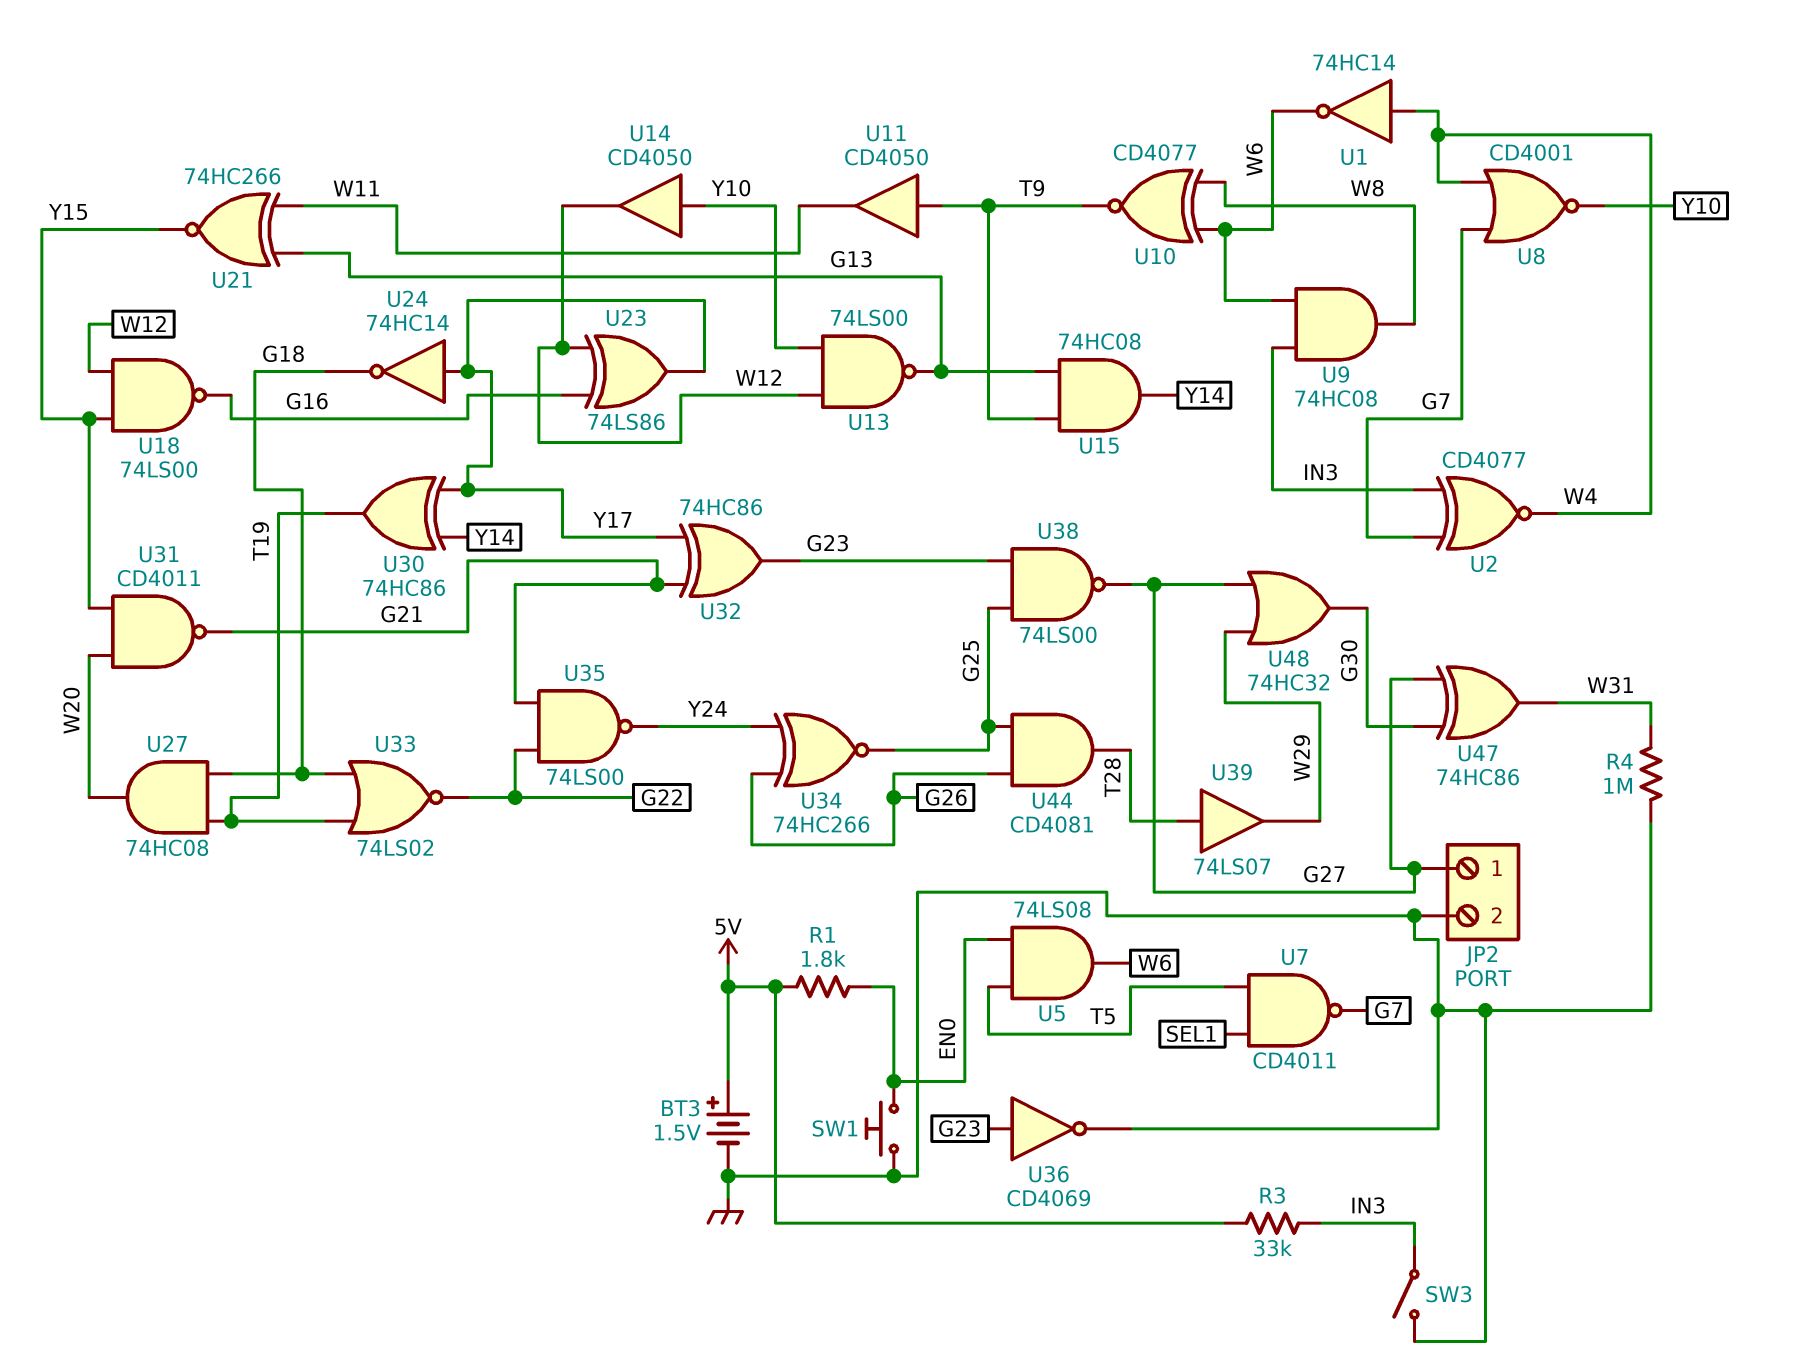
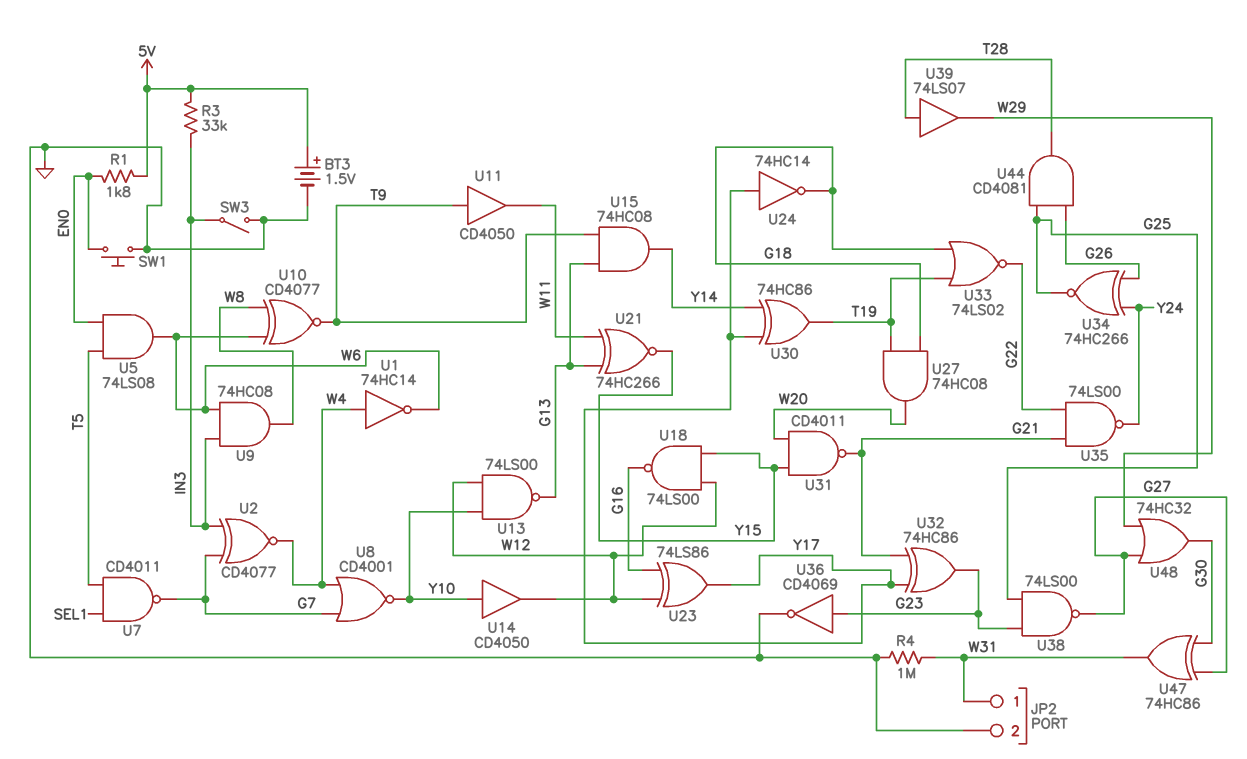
JP2 pin 1: G27 -> W31

